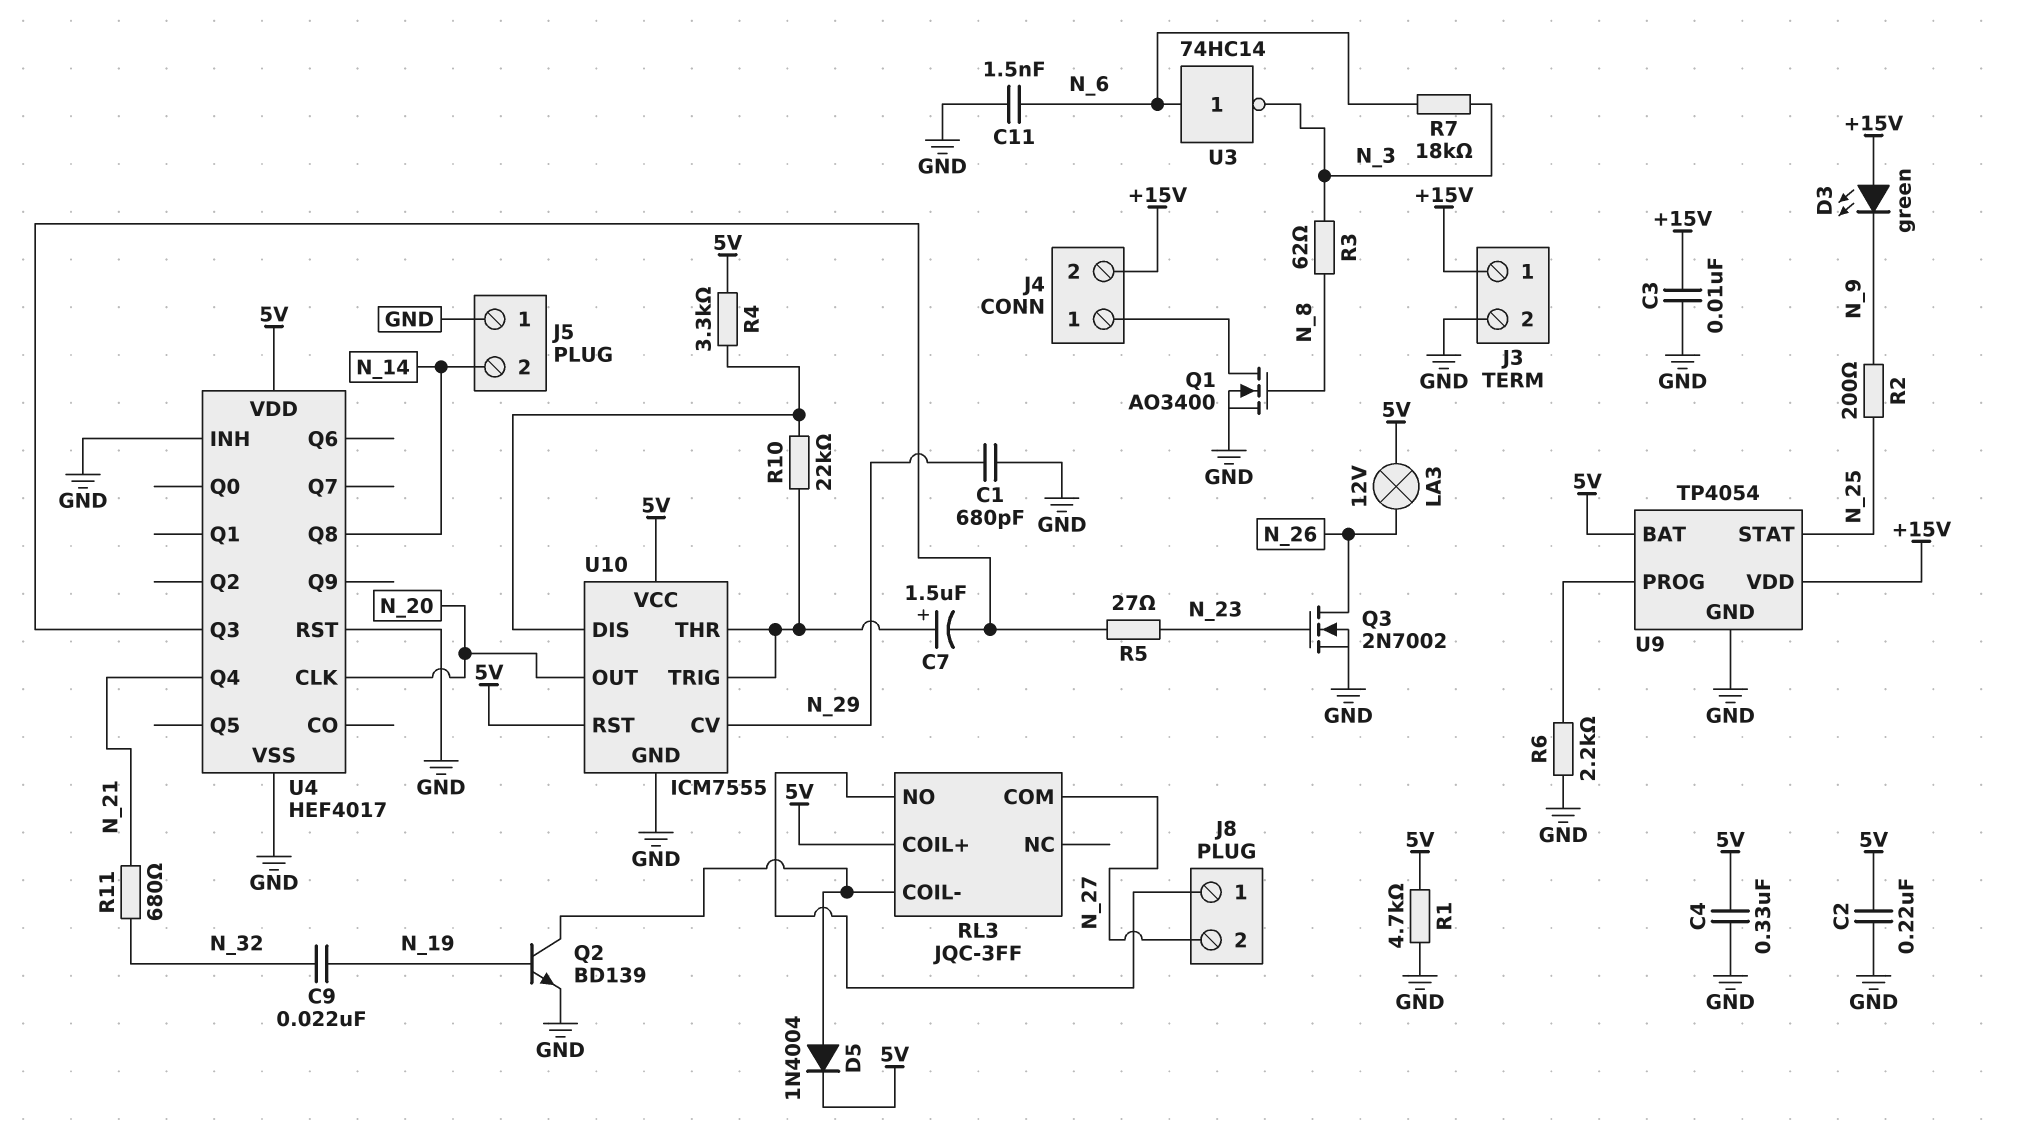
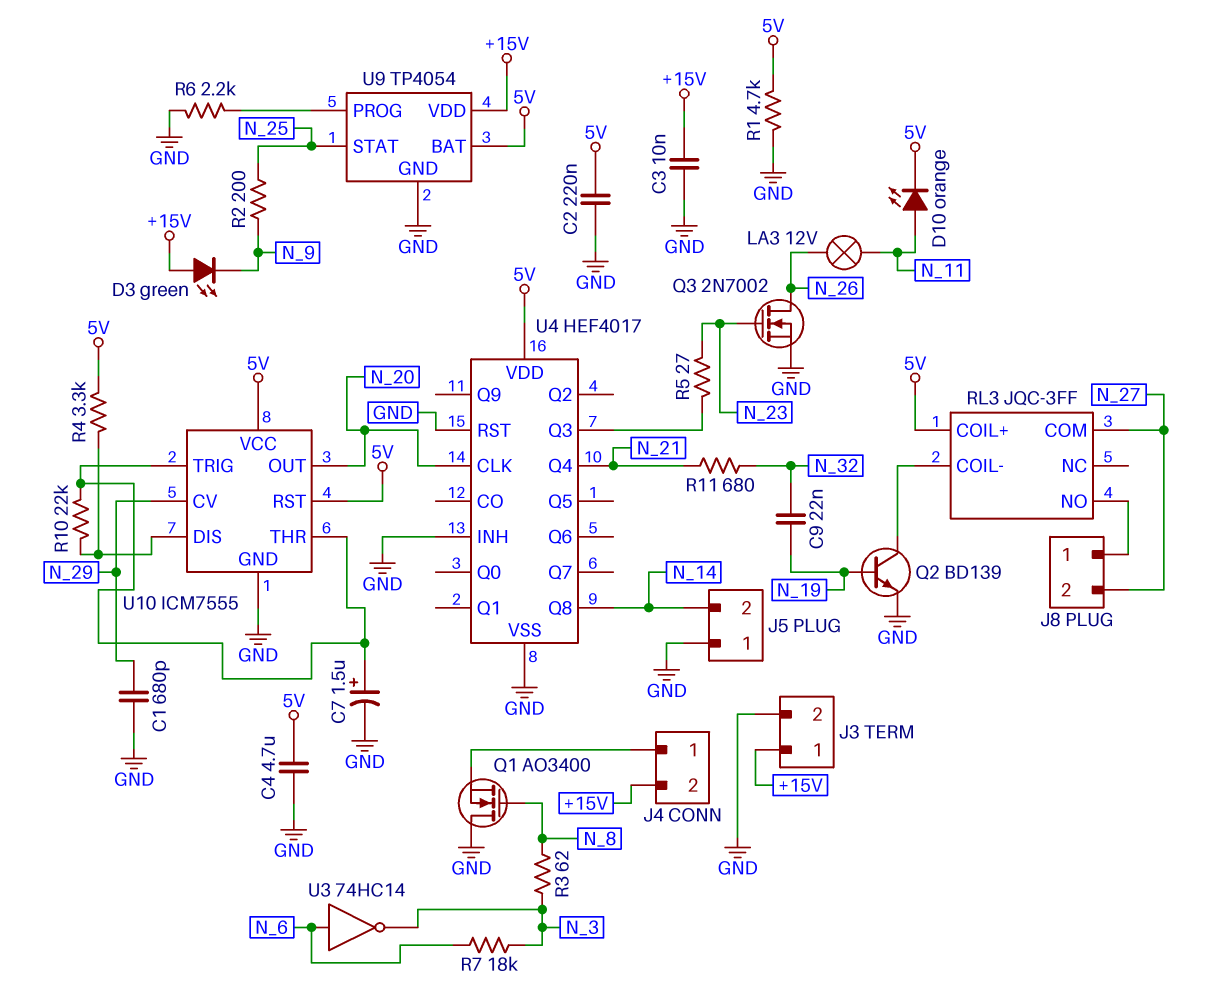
C4: 330nF (5V, GND) -> 4.7uF (5V, GND)
C7: 1.5uF (plus U10/THR, minus U4/Q3) -> 1.5uF (plus U10/THR, minus GND)
C11: 1.5nF (GND, N_6) -> none
D5: diode 1N4004 (A RL3/COIL-, K 5V) -> none
D10: none -> LED orange (A N_11, K 5V)
LA3: lamp 12V (5V, N_26) -> lamp 12V (N_11, N_26)
Q1: NMOS AO3400 (G N_8, D J4/1, S GND) -> NMOS AO3400 (G N_8, D GND, S J4/1)

